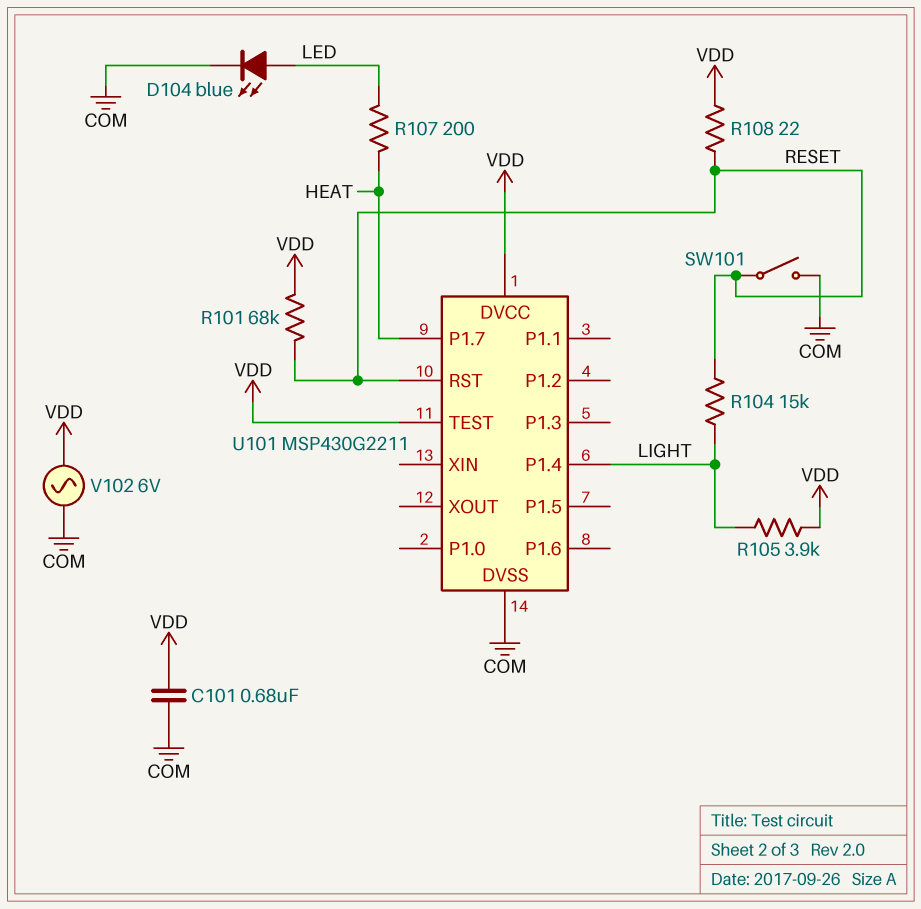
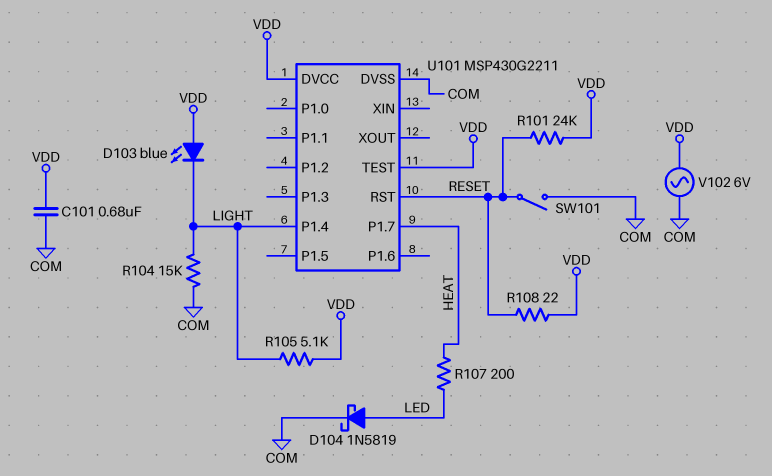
D103: none -> LED blue (A VDD, K LIGHT)
D104: LED blue (A LED, K COM) -> schottky 1N5819 (A LED, K COM)
R101: 68k (RESET, VDD) -> 24k (RESET, VDD)
R104: 15k (LIGHT, RESET) -> 15k (COM, LIGHT)
R105: 3.9k (LIGHT, VDD) -> 5.1k (LIGHT, VDD)

